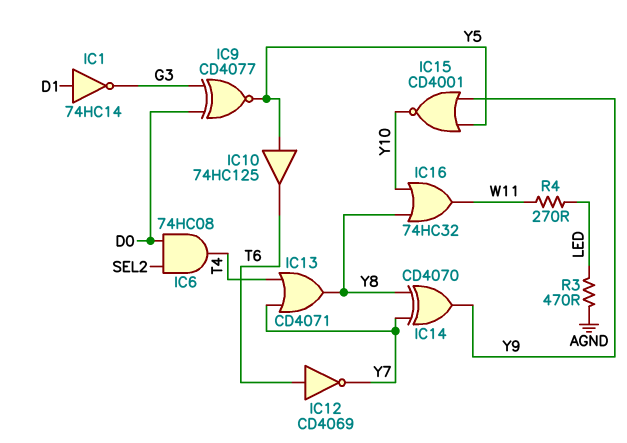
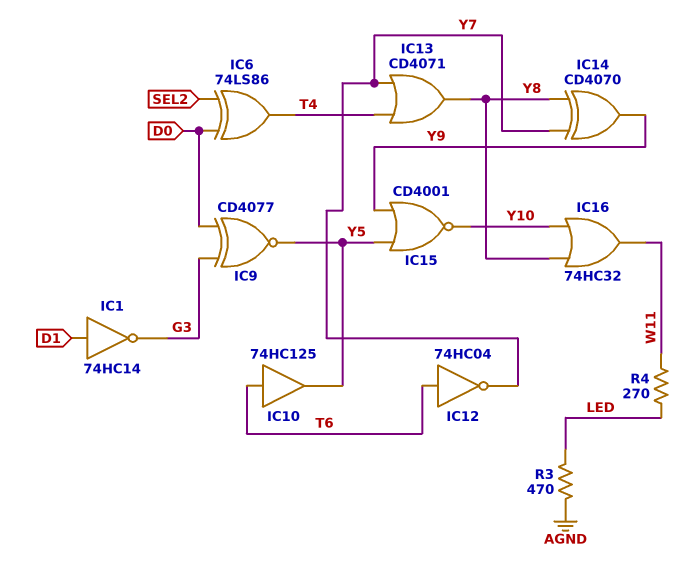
IC6: AND 74HC08 (in D0, in SEL2, out T4) -> XOR 74LS86 (in D0, in SEL2, out T4)
IC10: buffer 74HC125 (in Y5, out T6) -> buffer 74HC125 (in T6, out Y5)
IC12: NOT CD4069 (in T6, out Y7) -> NOT 74HC04 (in T6, out Y7)

